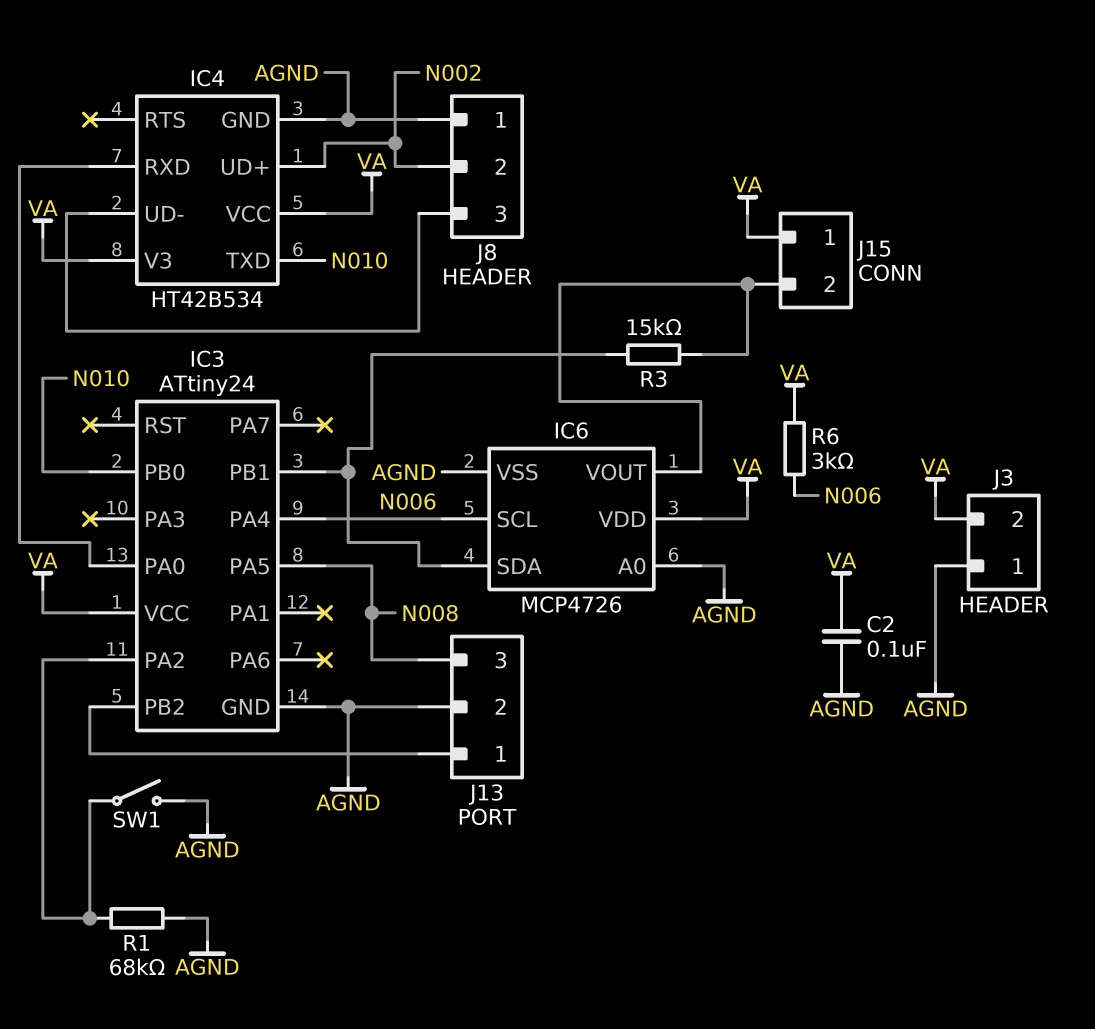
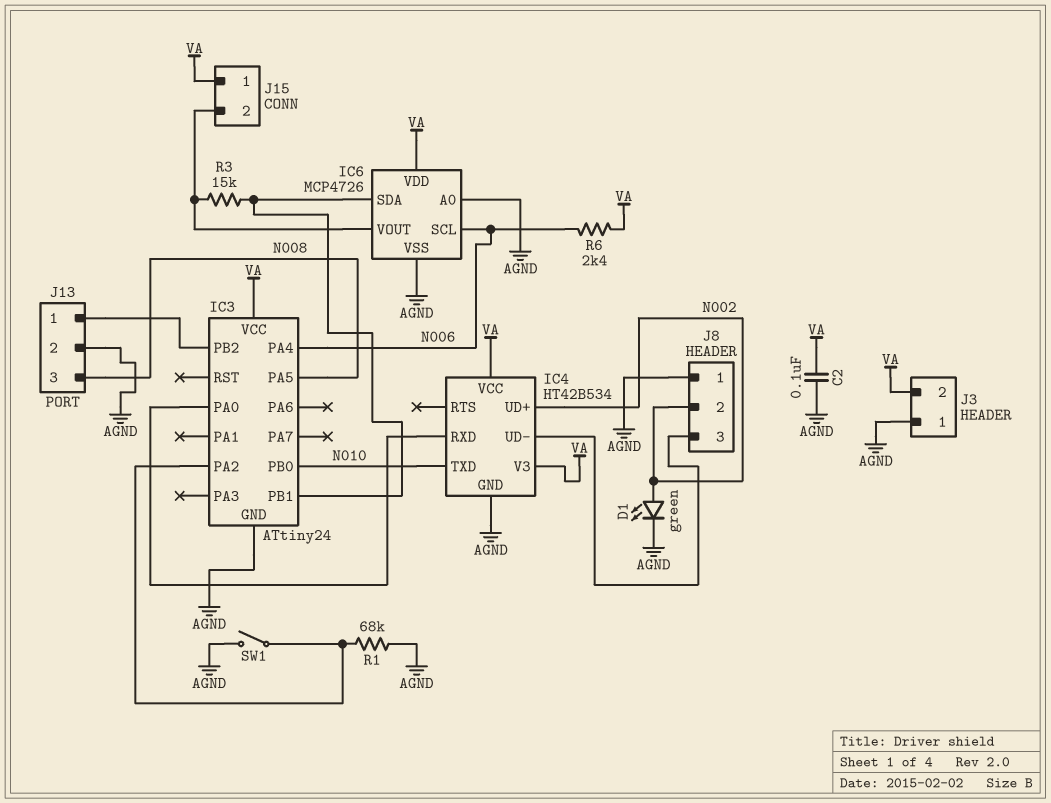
D1: none -> LED green (A N002, K AGND)
R6: 3k (N006, VA) -> 2.4k (N006, VA)

